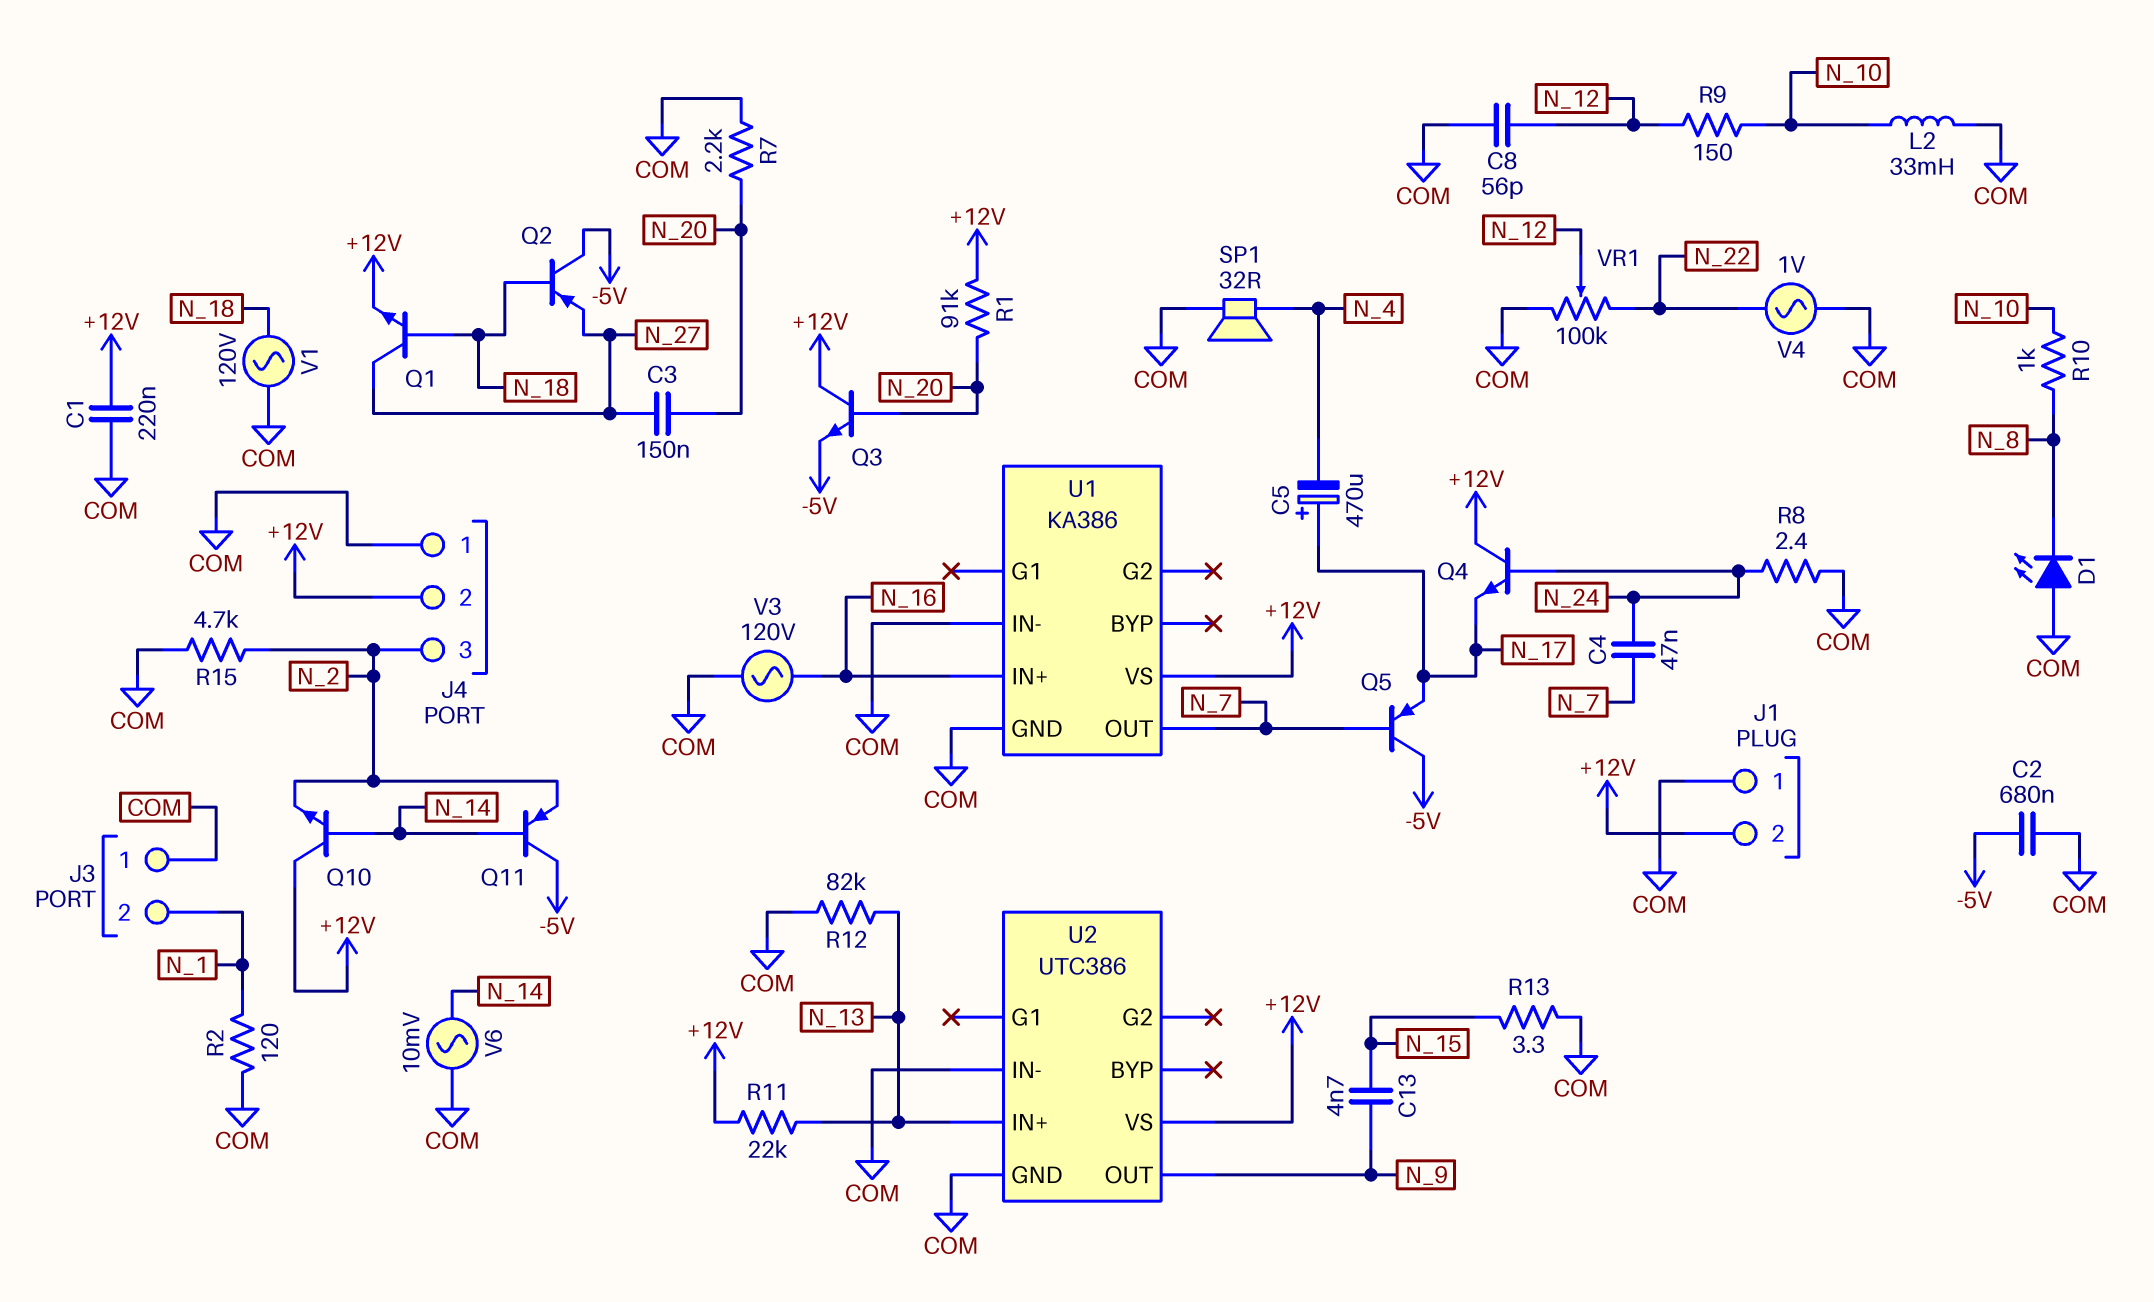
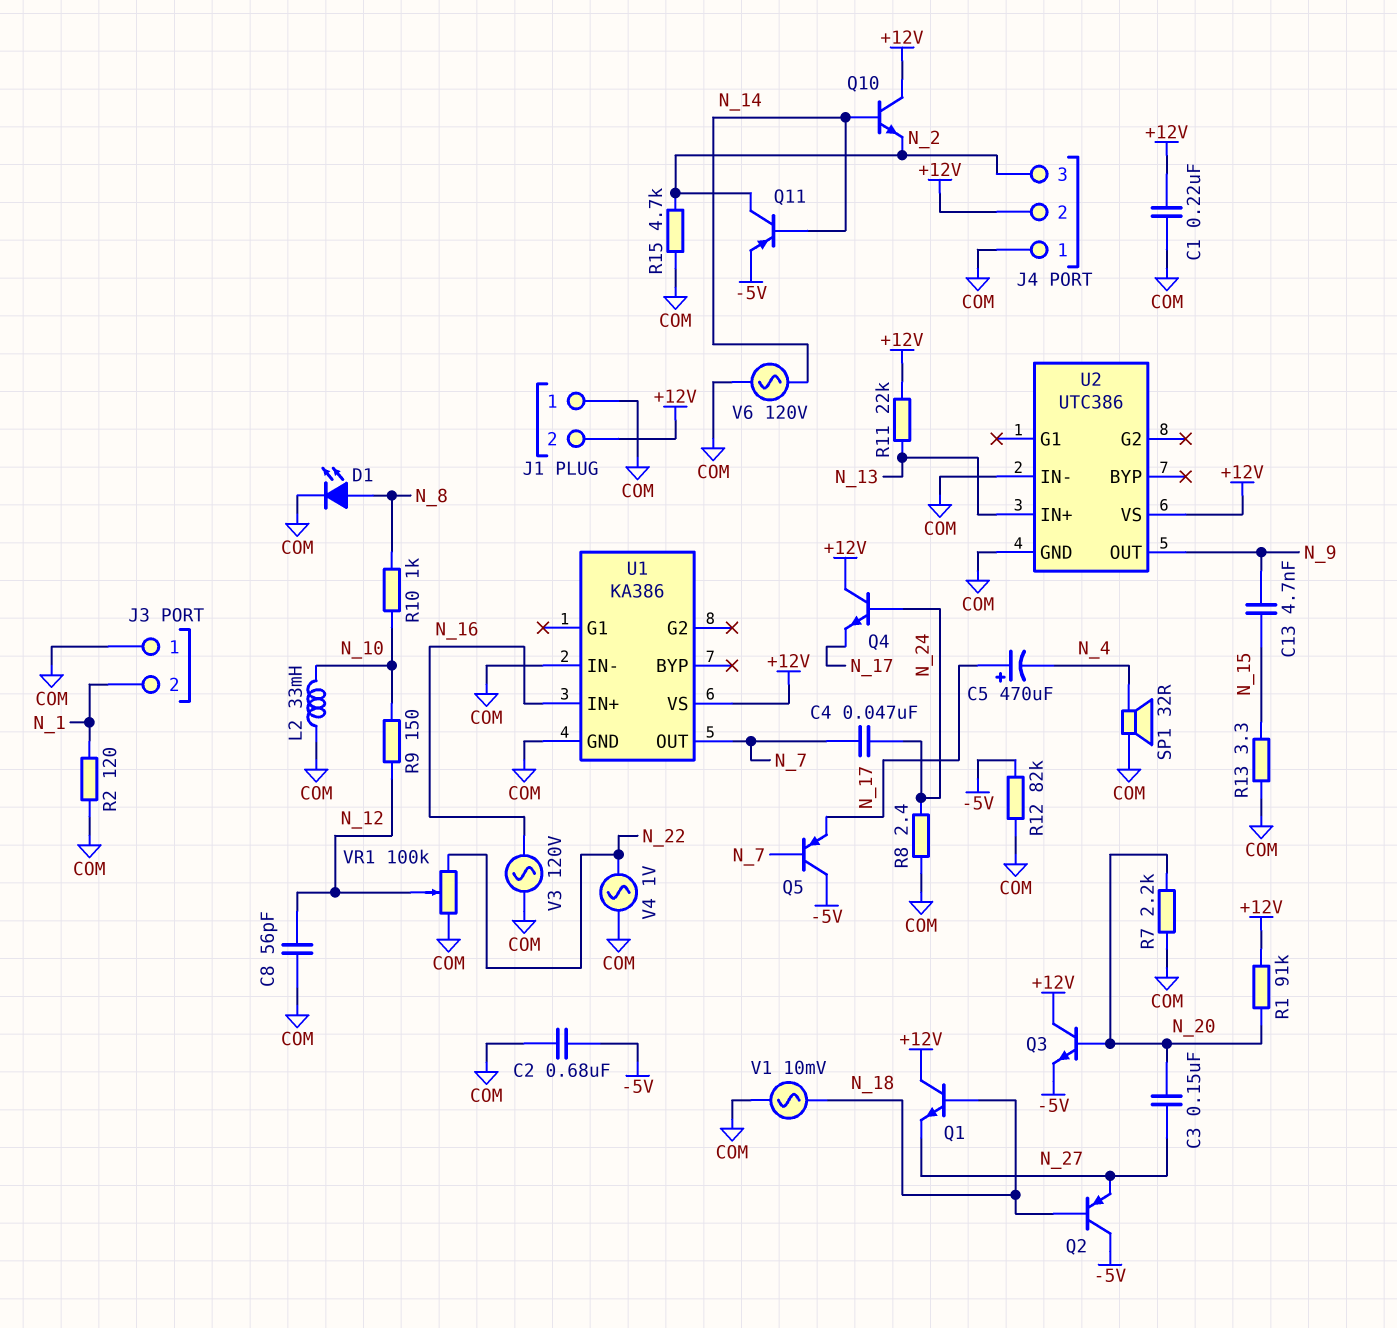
D1: LED (A COM, K N_8) -> LED (A N_8, K COM)
Q1: NPN (B N_18, C N_27, E +12V) -> NPN (B N_18, C +12V, E N_27)
Q11: PNP (B N_14, C -5V, E N_2) -> PNP (B N_14, C N_2, E -5V)
R12: 82k (COM, N_13) -> 82k (-5V, COM)
V1: AC 120V (COM, N_18) -> AC 10mV (COM, N_18)
V6: AC 10mV (COM, N_14) -> AC 120V (COM, N_14)

